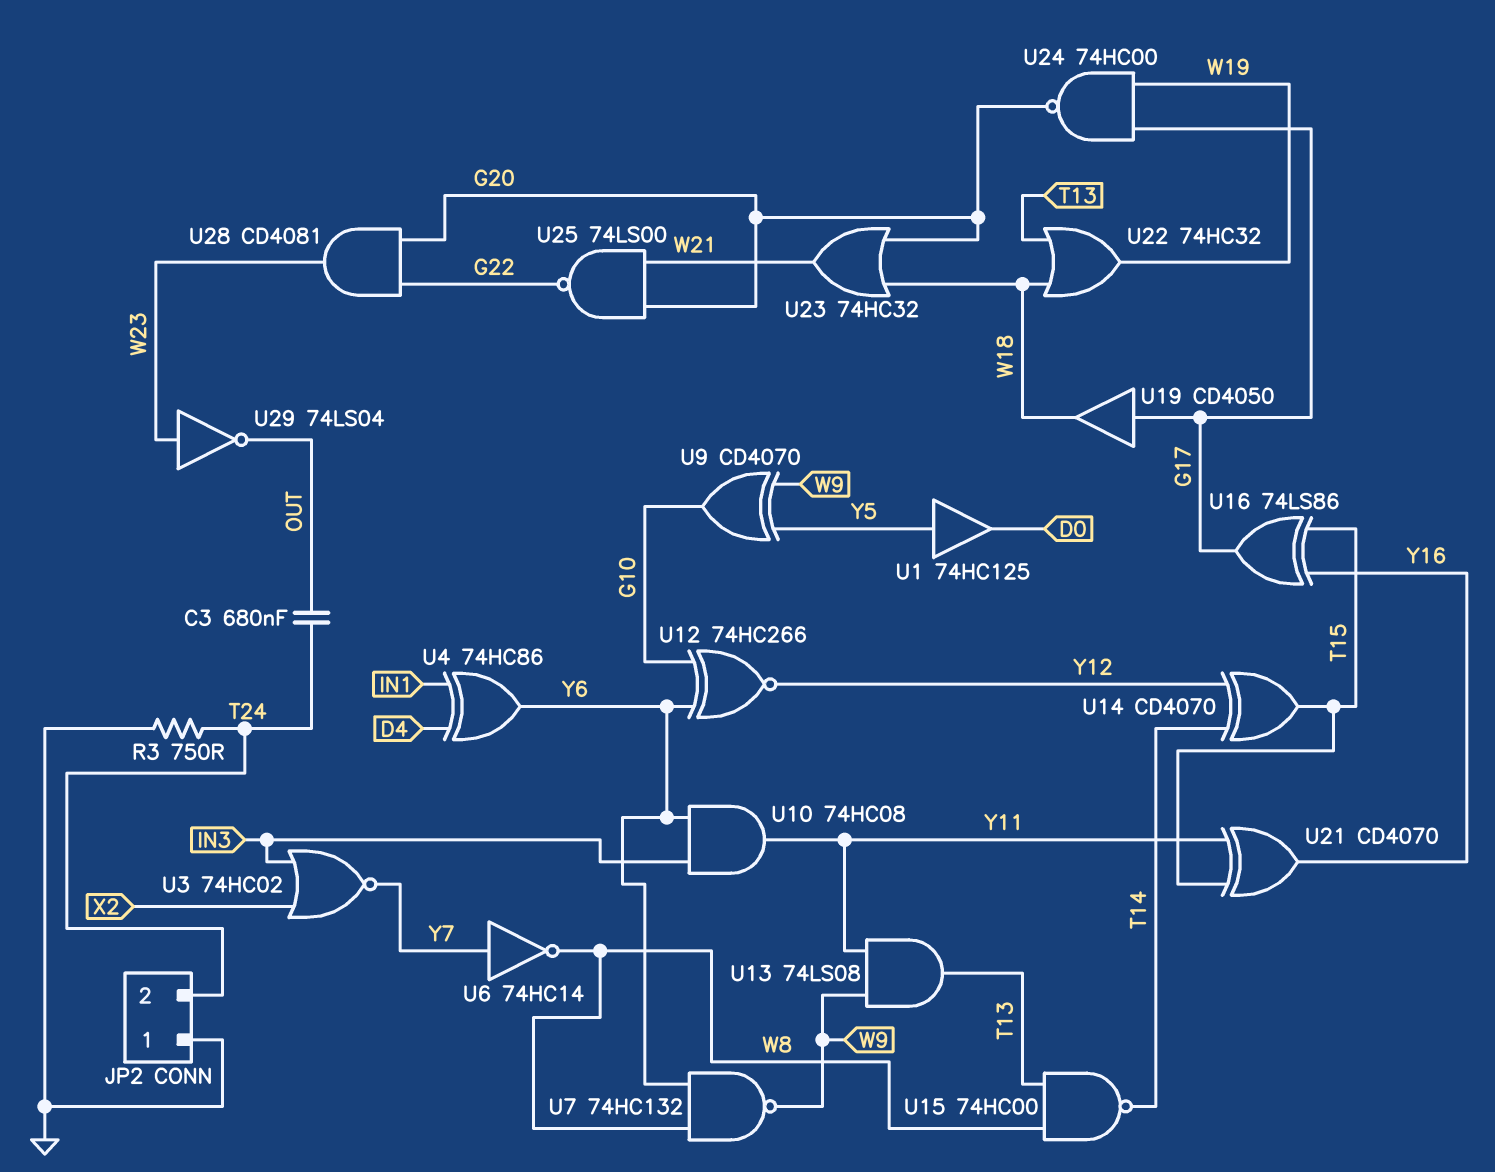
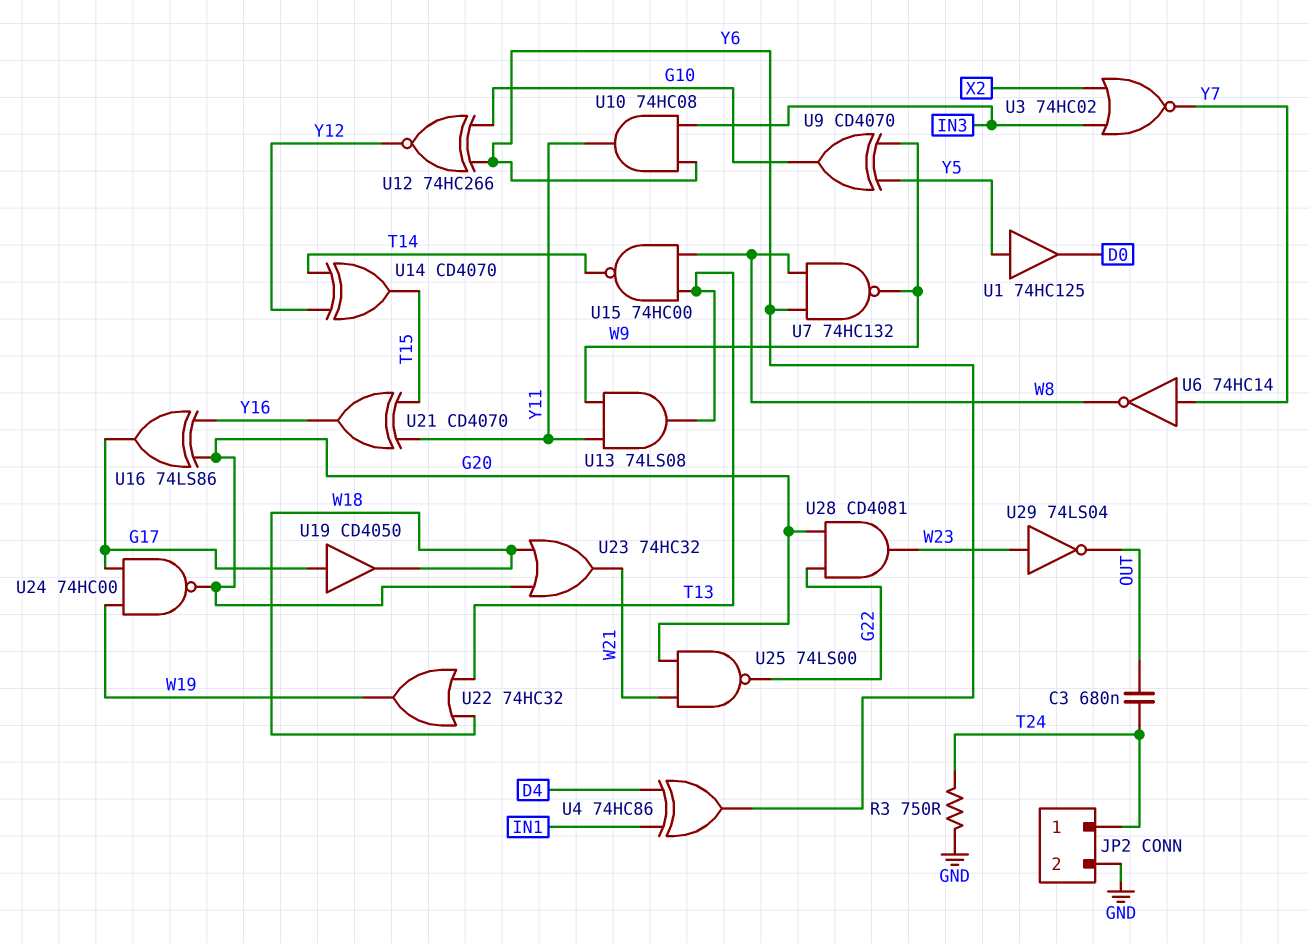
JP2 pin 1: GND -> T24
JP2 pin 2: T24 -> GND
U16: XOR 74LS86 (in T15, in Y16, out G17) -> XOR 74LS86 (in G20, in Y16, out G17)

